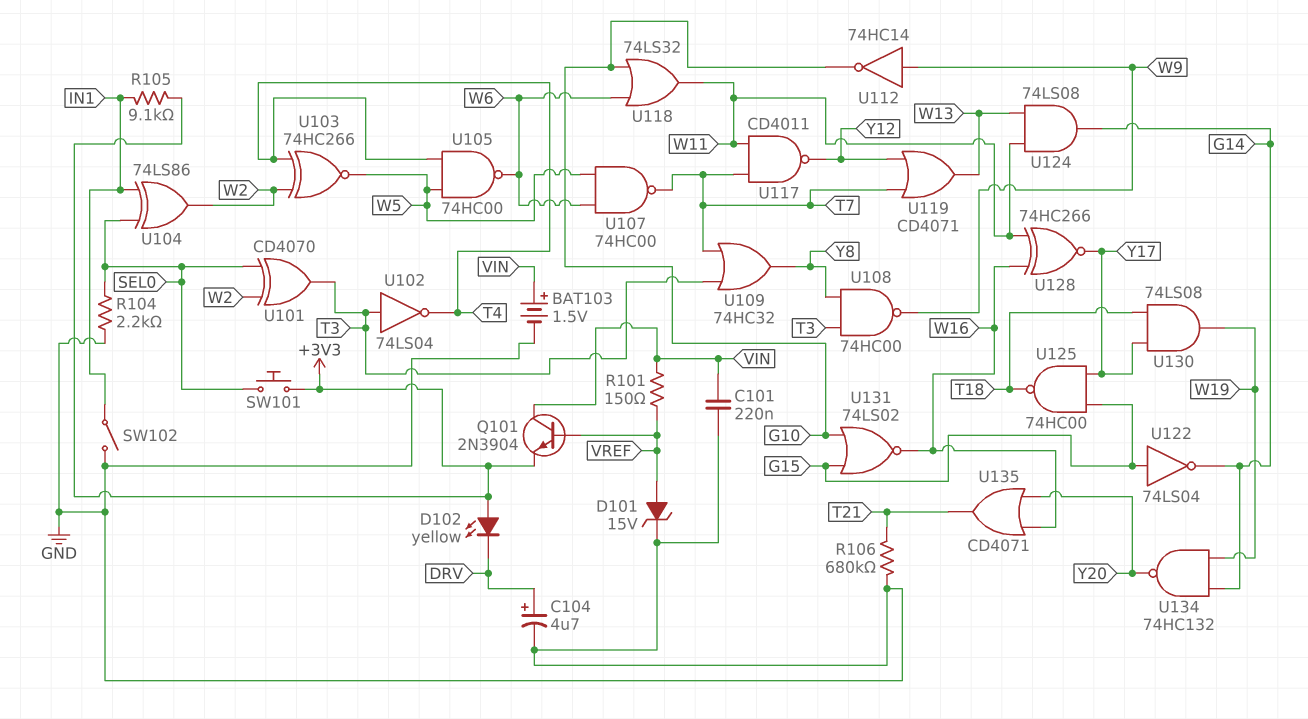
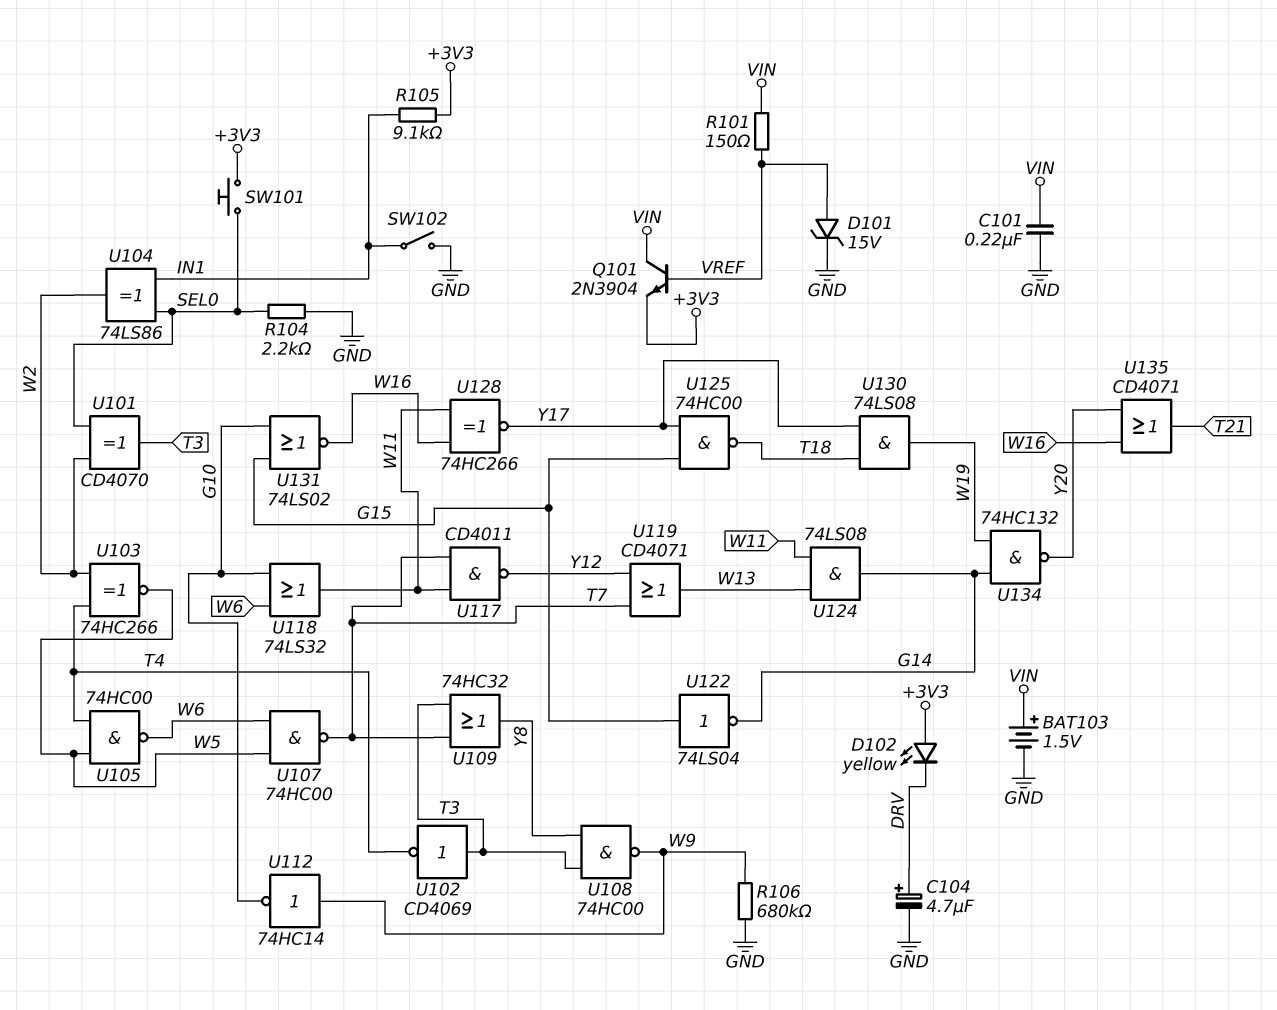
R106: 680k (GND, T21) -> 680k (GND, W9)
U102: NOT 74LS04 (in T3, out T4) -> NOT CD4069 (in T3, out T4)

